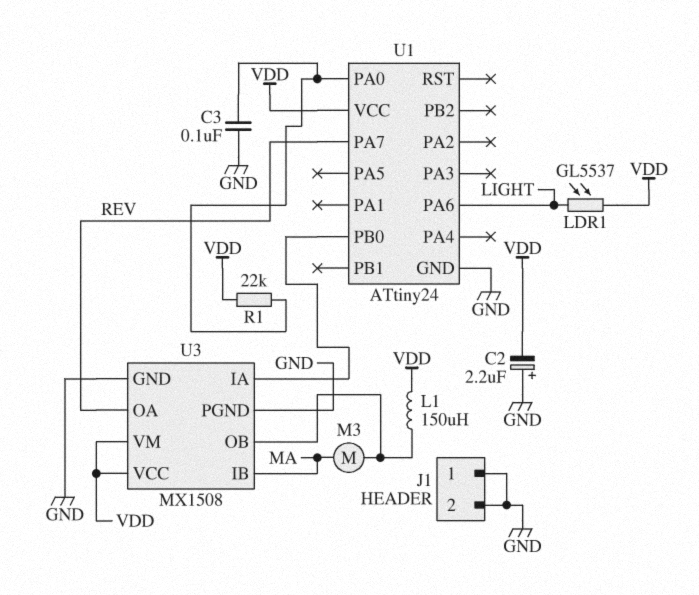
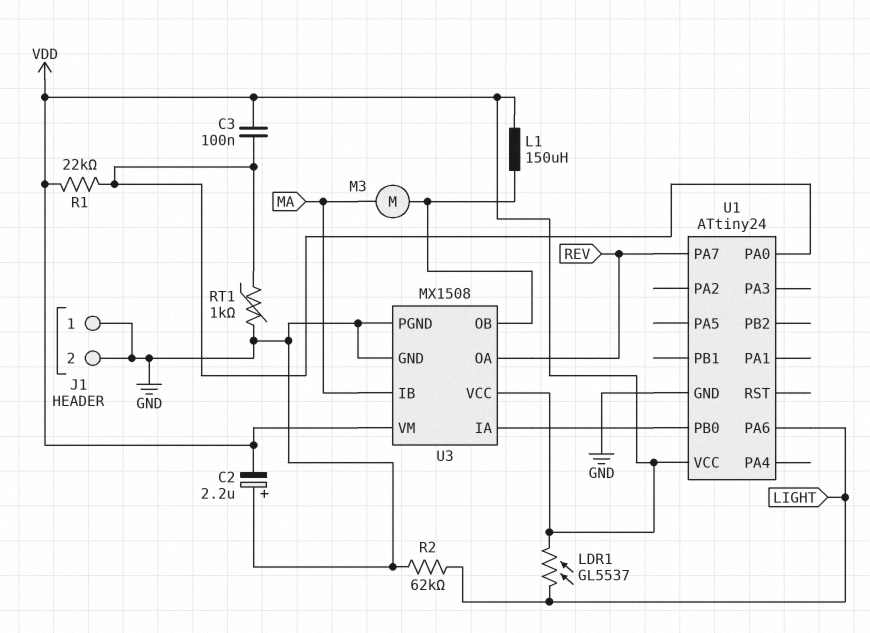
C3: 100nF (GND, U1/PA0) -> 100nF (U1/PA0, VDD)
R2: none -> 62k (GND, LIGHT)
RT1: none -> 1k (GND, U1/PA0)

